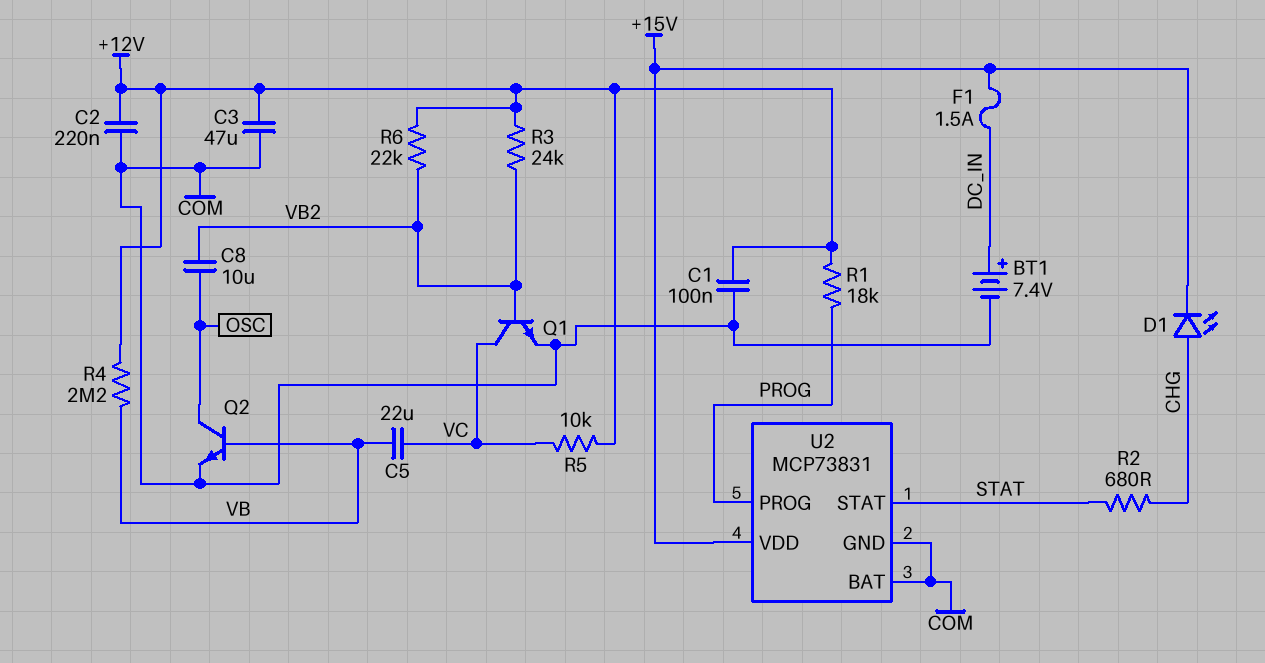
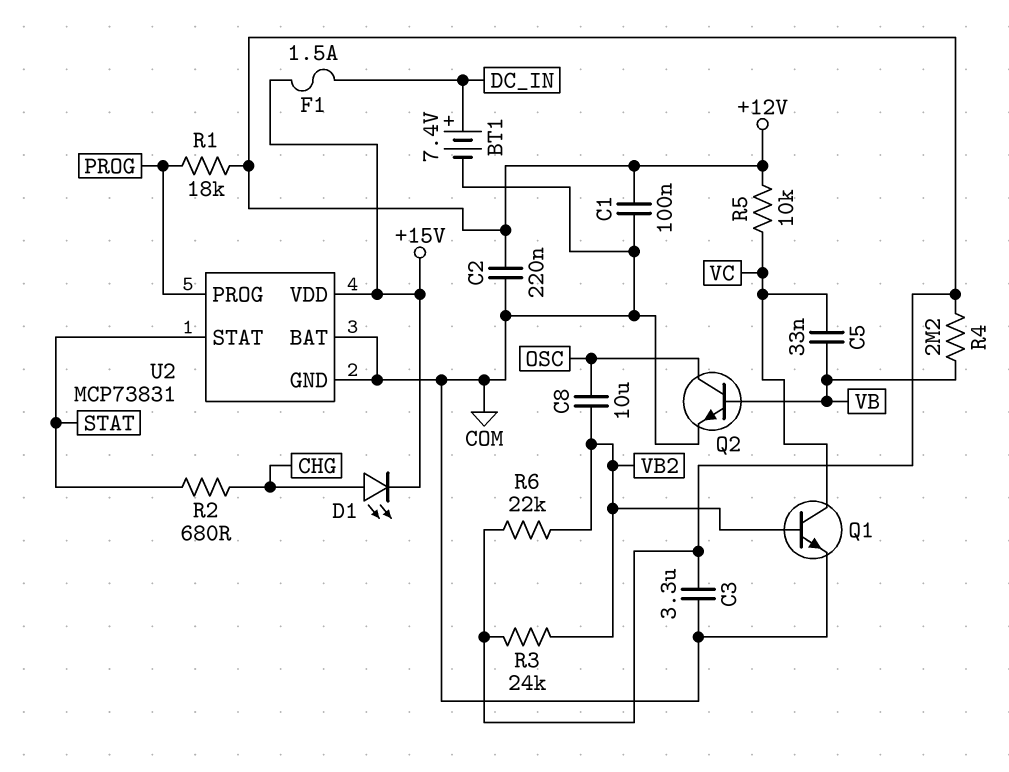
C3: 47uF (+12V, COM) -> 3.3uF (+12V, COM)
C5: 22uF (VB, VC) -> 33nF (VB, VC)

